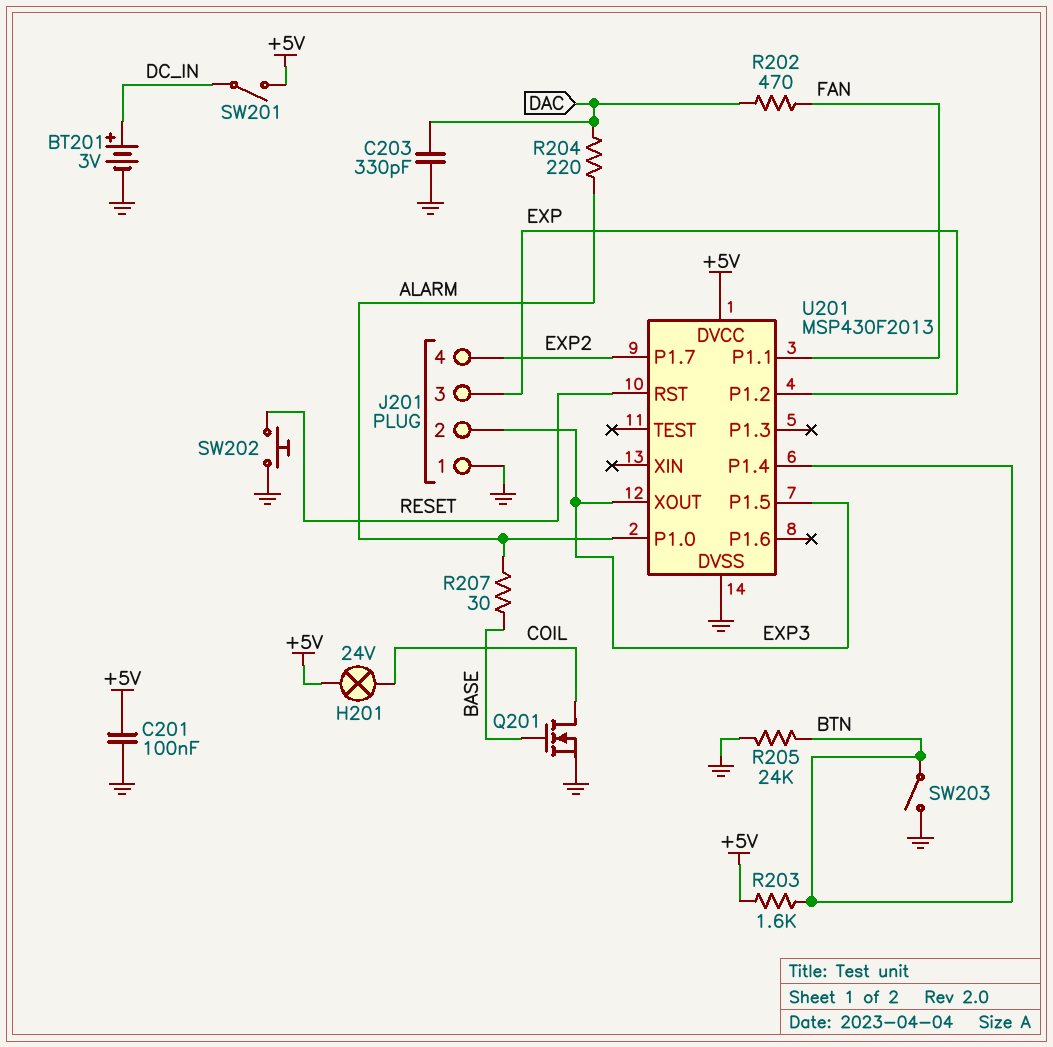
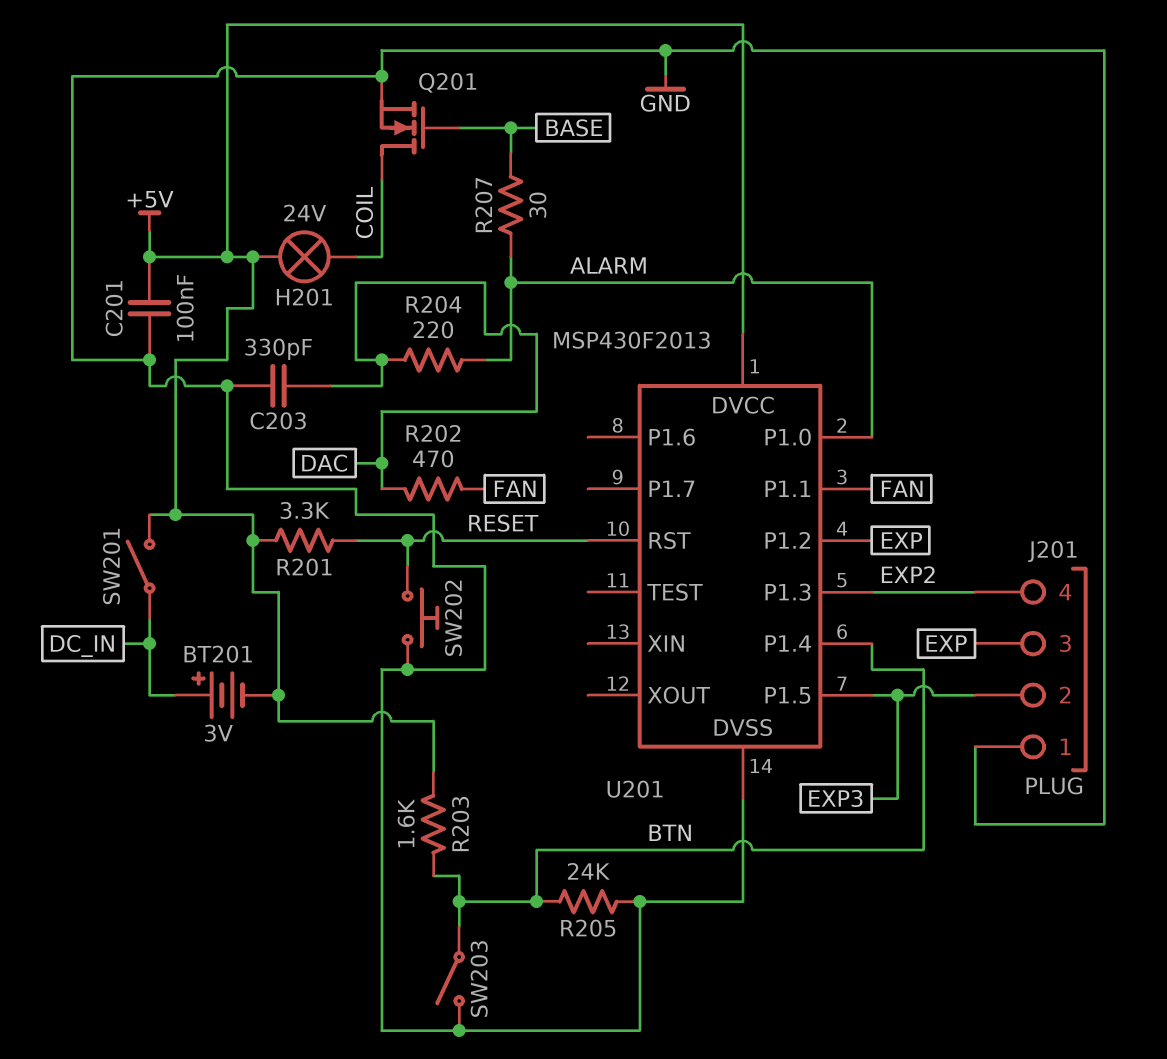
BT201: 3V (plus DC_IN, minus GND) -> 3V (plus DC_IN, minus +5V)
R201: none -> 3.3k (+5V, RESET)
U201 pin P1.3: none -> EXP2
U201 pin P1.7: EXP2 -> none
U201 pin XOUT: EXP3 -> none

